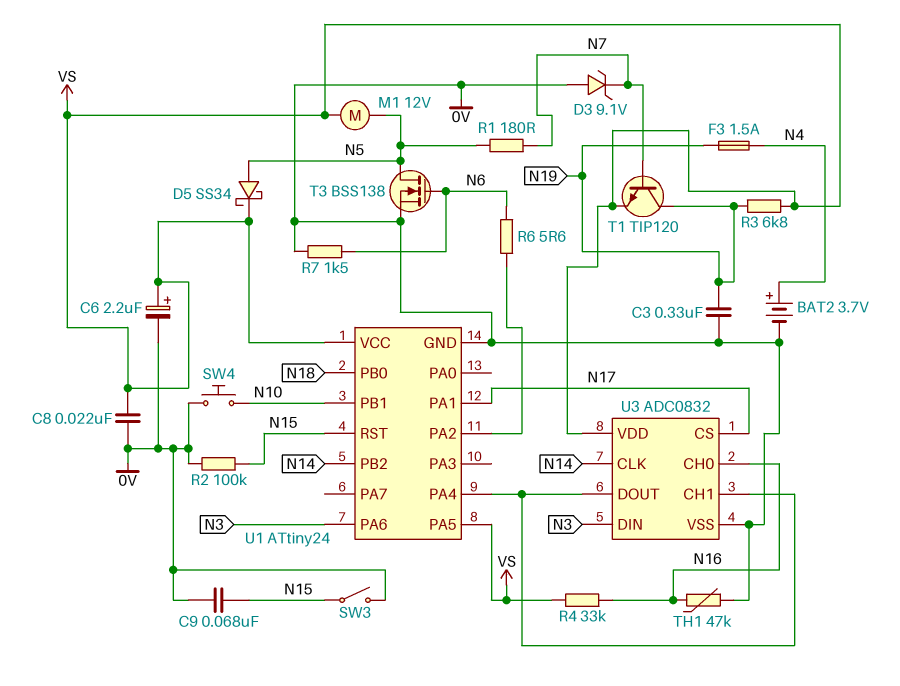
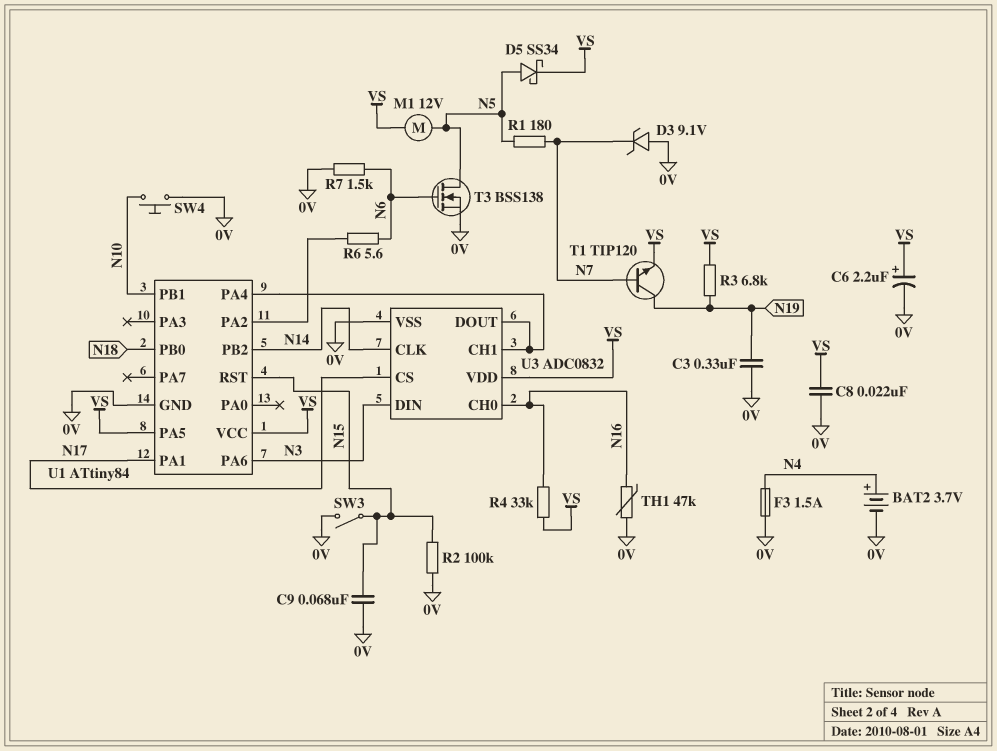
F3: 1.5A (N4, N19) -> 1.5A (0V, N4)
U1: ATtiny24 -> ATtiny84

